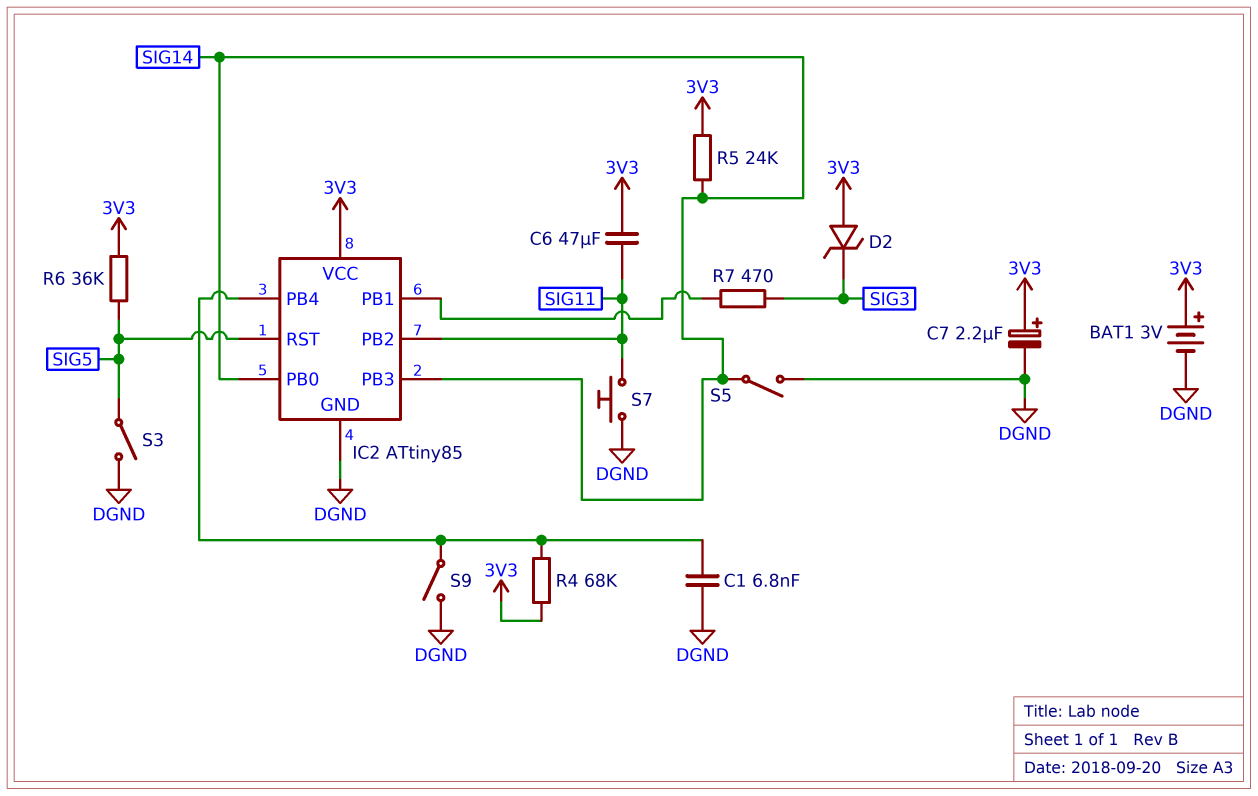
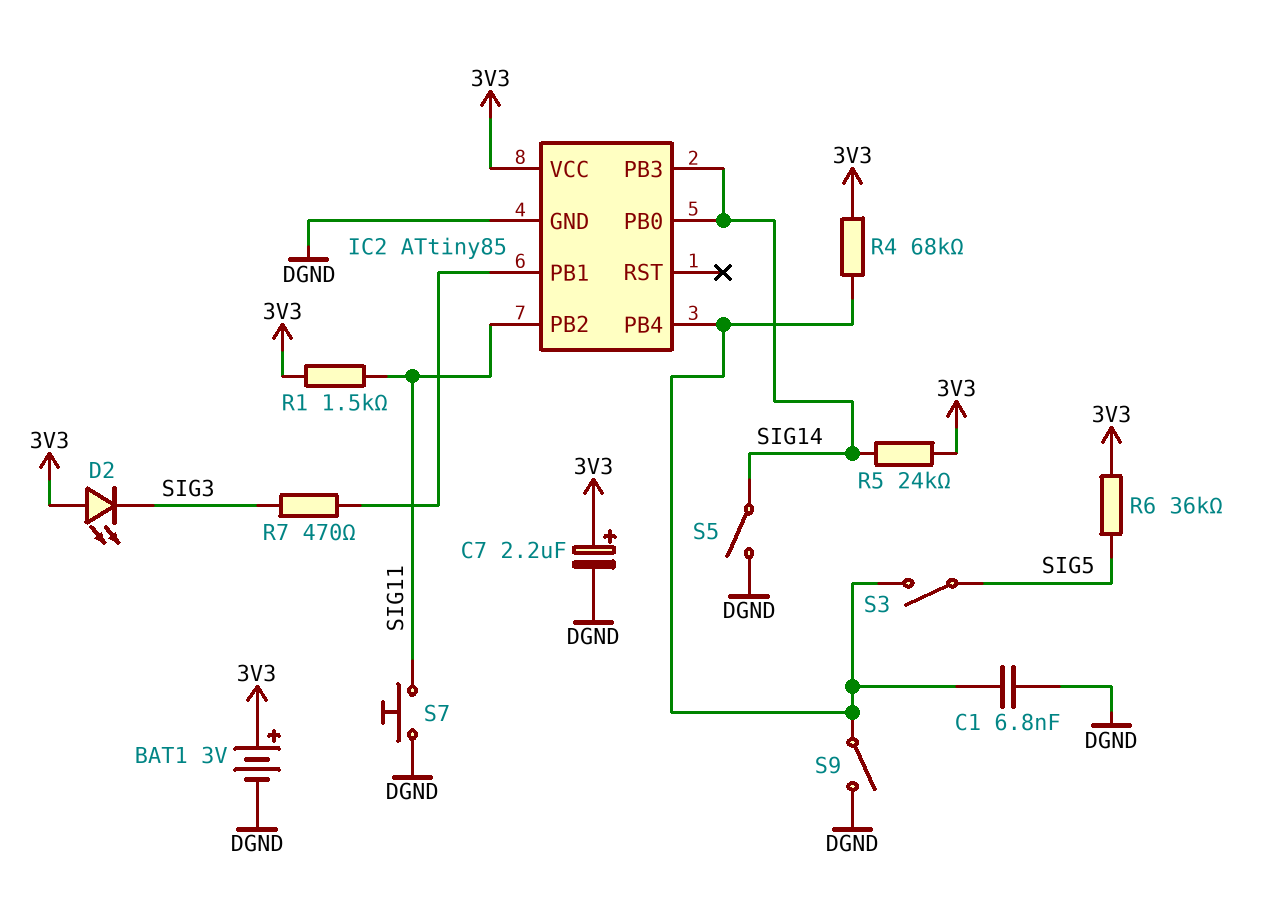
C6: 47uF (3V3, SIG11) -> none
D2: zener (A 3V3, K SIG3) -> LED (A 3V3, K SIG3)
IC2 pin RST: SIG5 -> none
R1: none -> 1.5k (3V3, SIG11)
S3: switch (DGND, SIG5) -> switch (IC2/PB4, SIG5)

